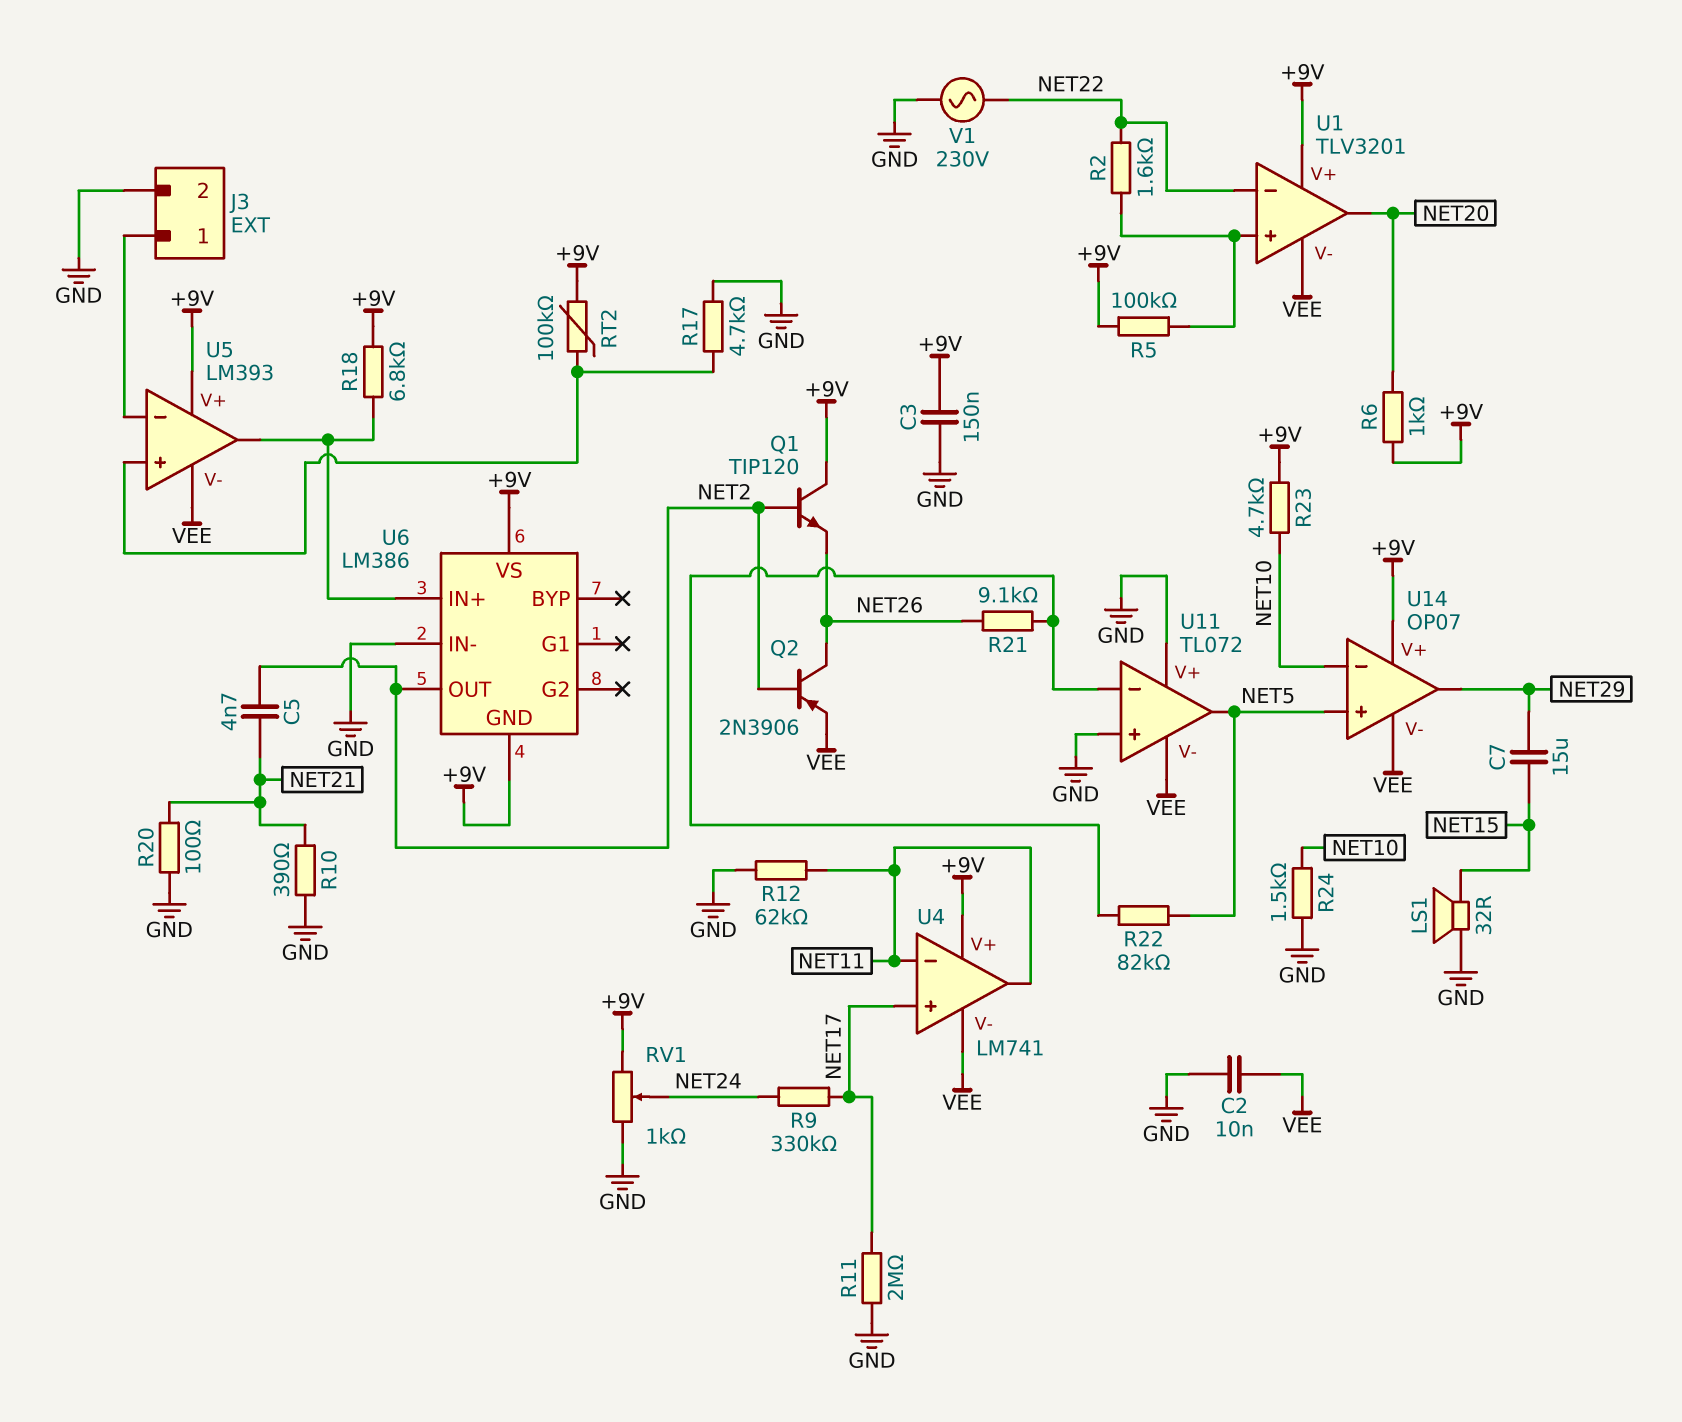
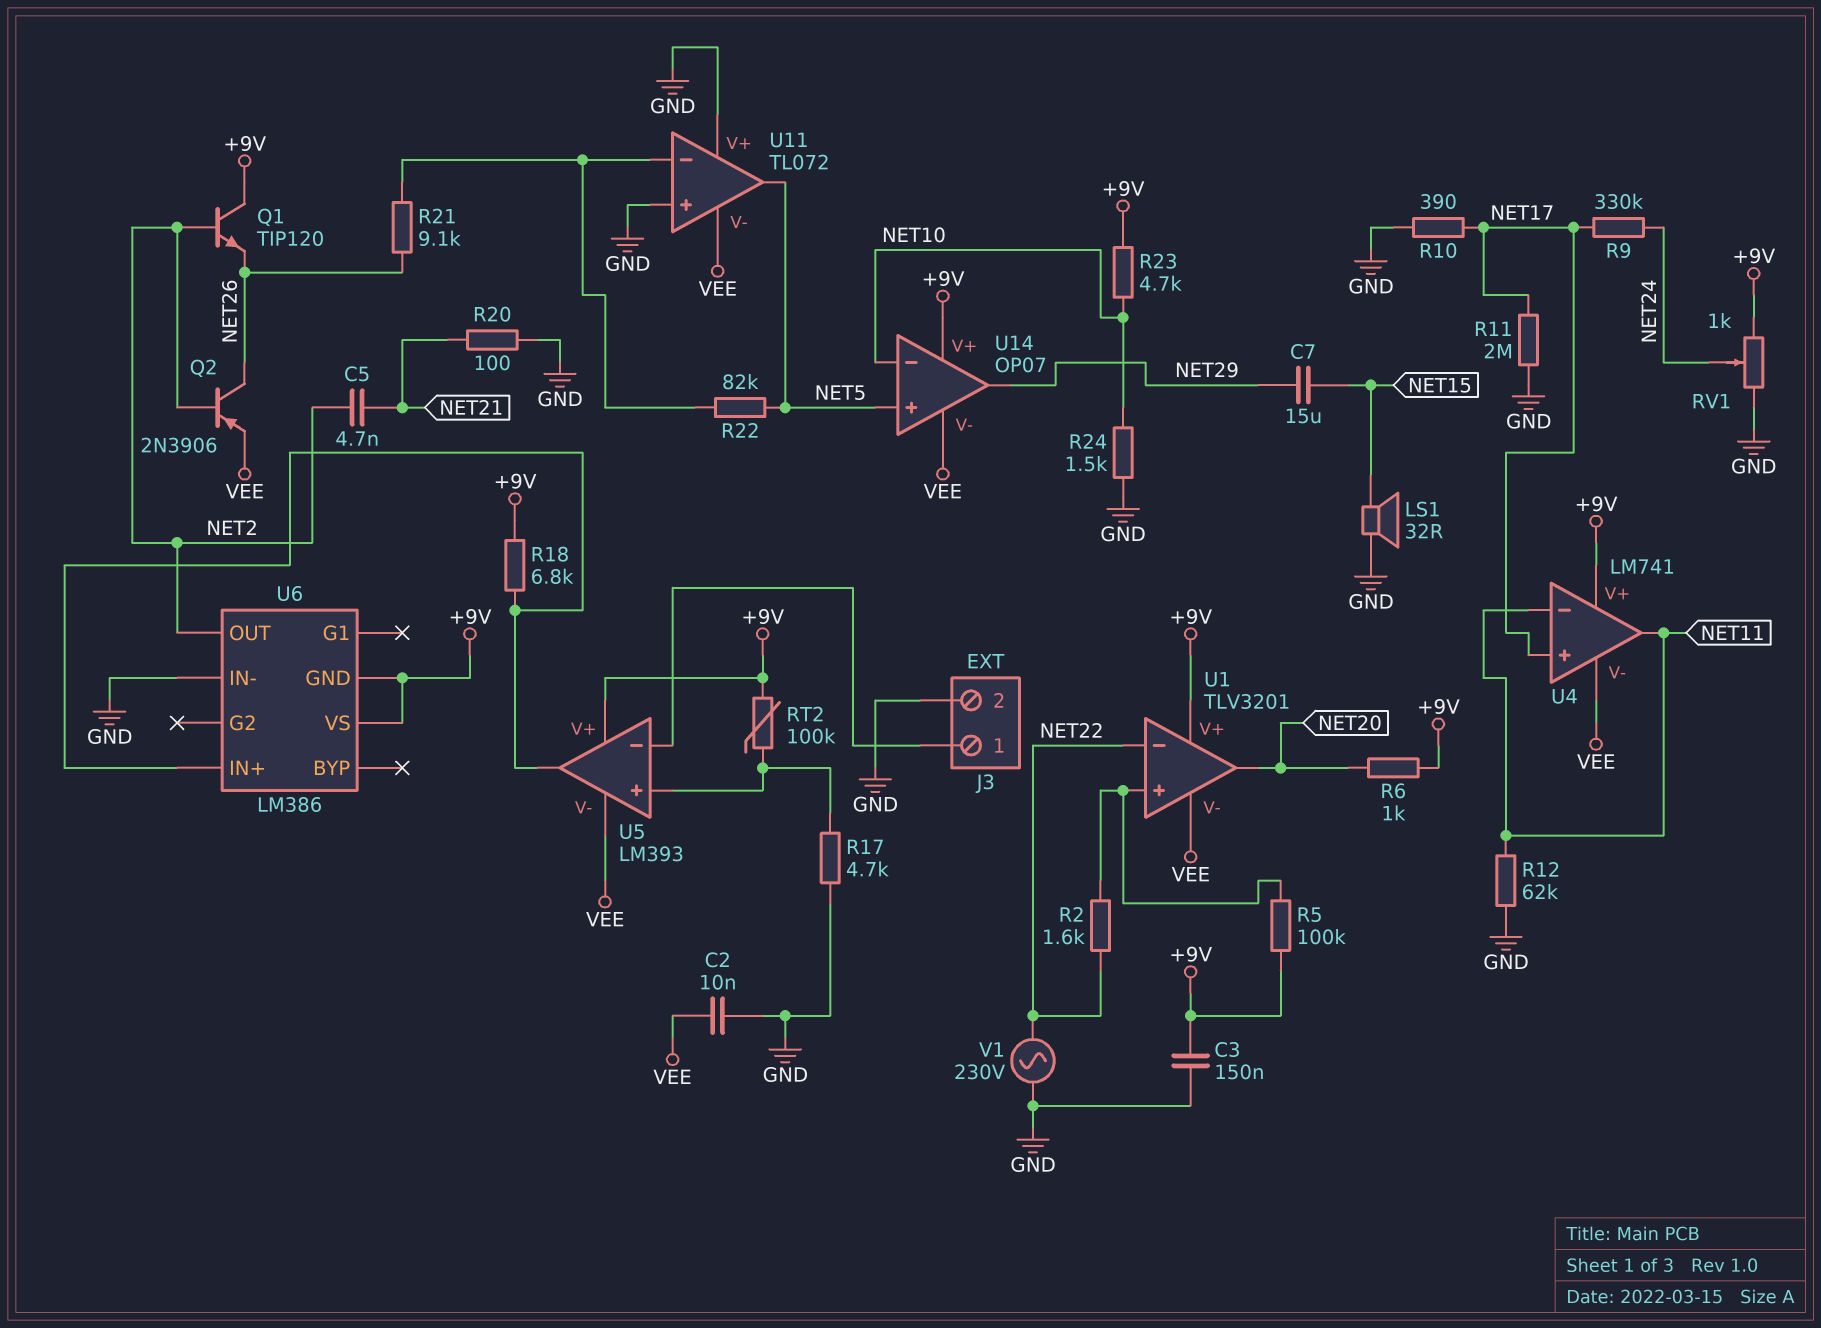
R10: 390 (GND, NET21) -> 390 (GND, NET17)

